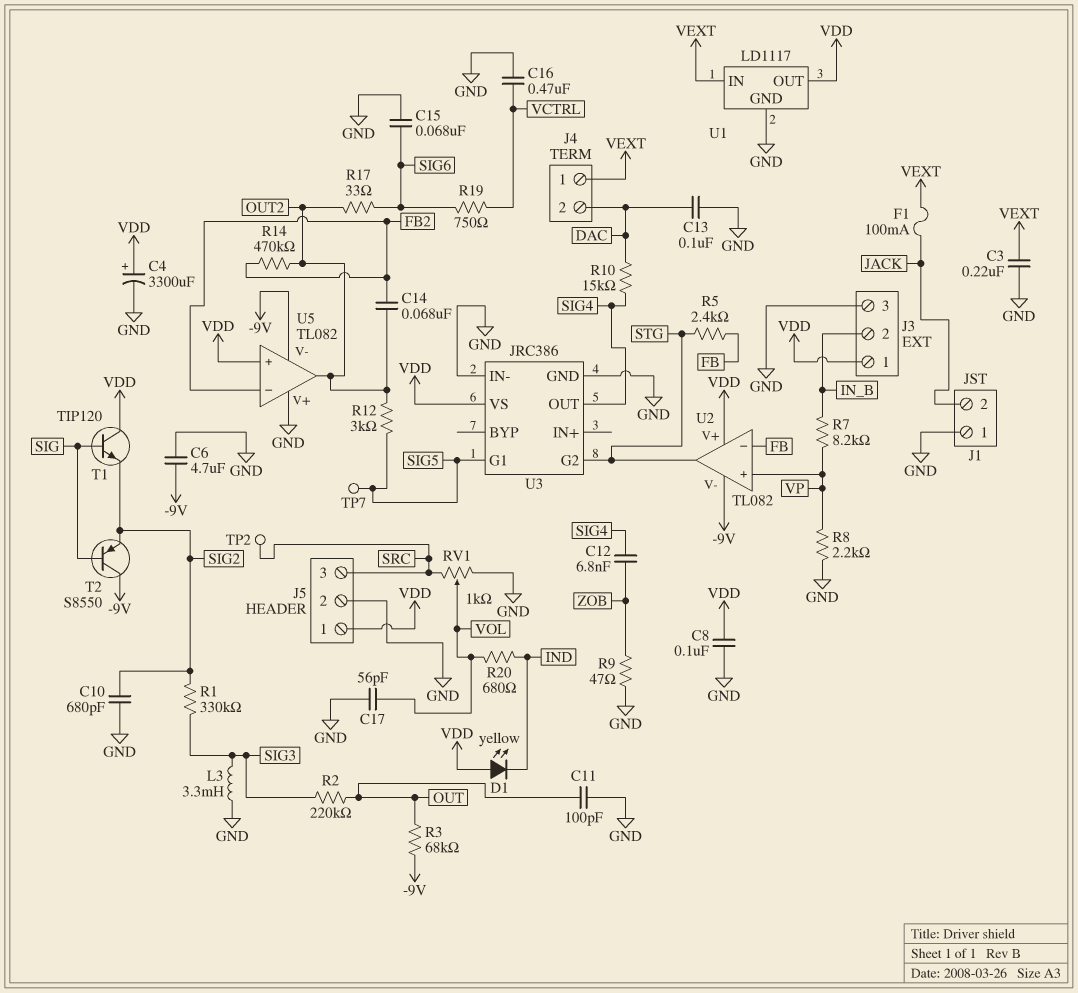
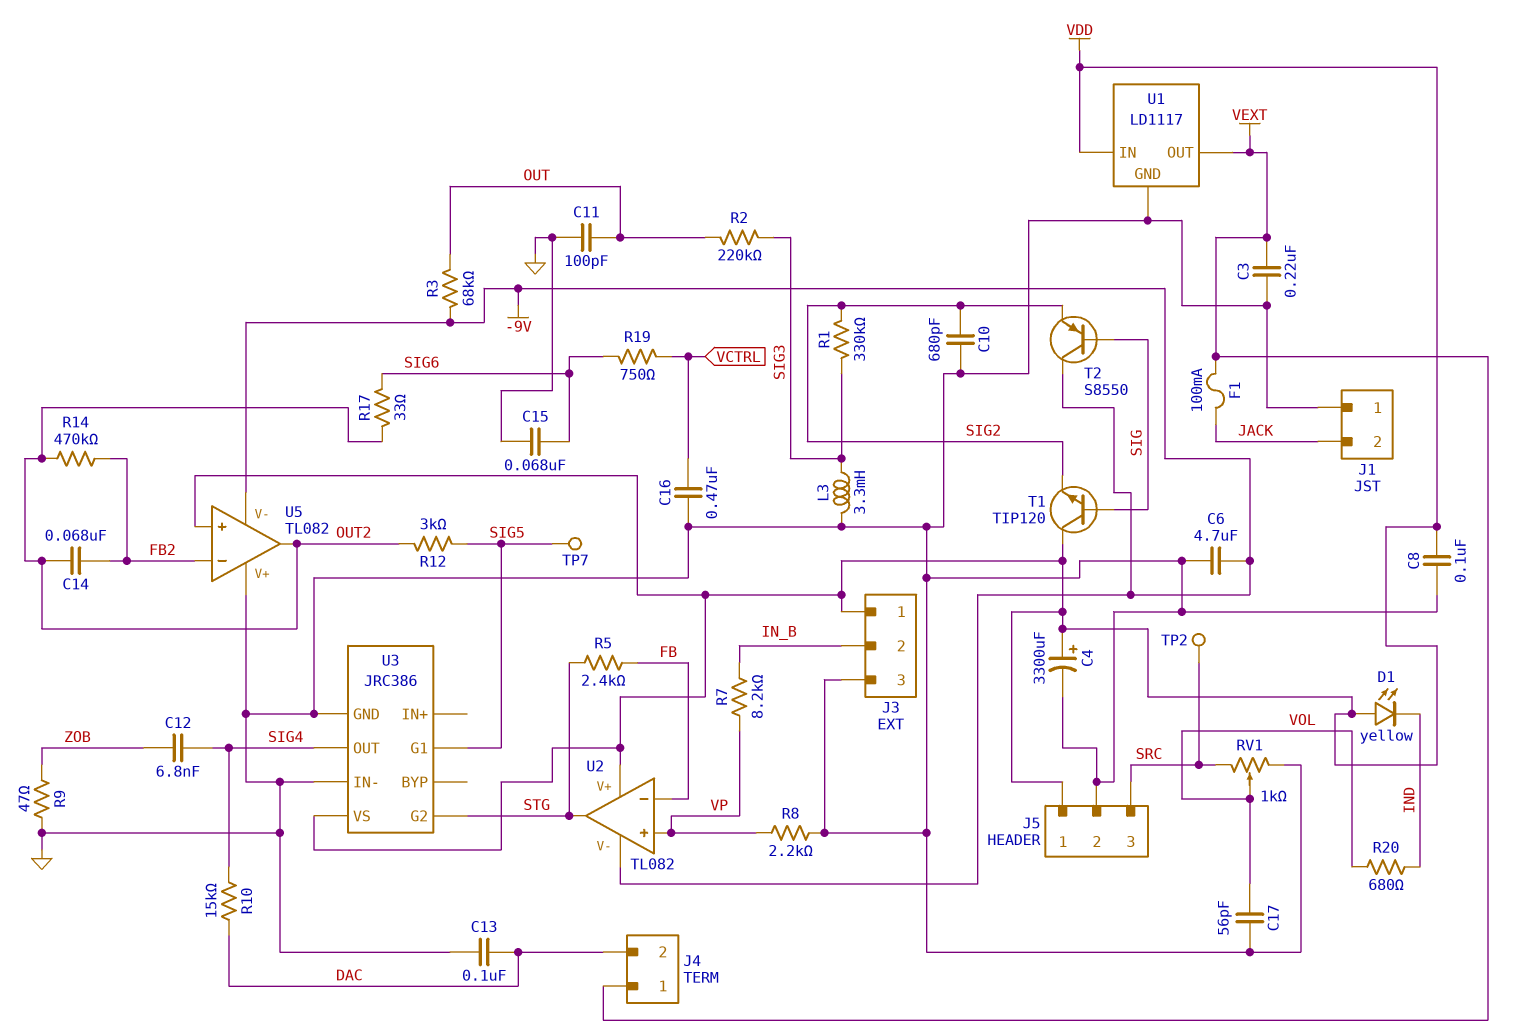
U1 pin IN: VEXT -> VDD
U1 pin OUT: VDD -> VEXT

